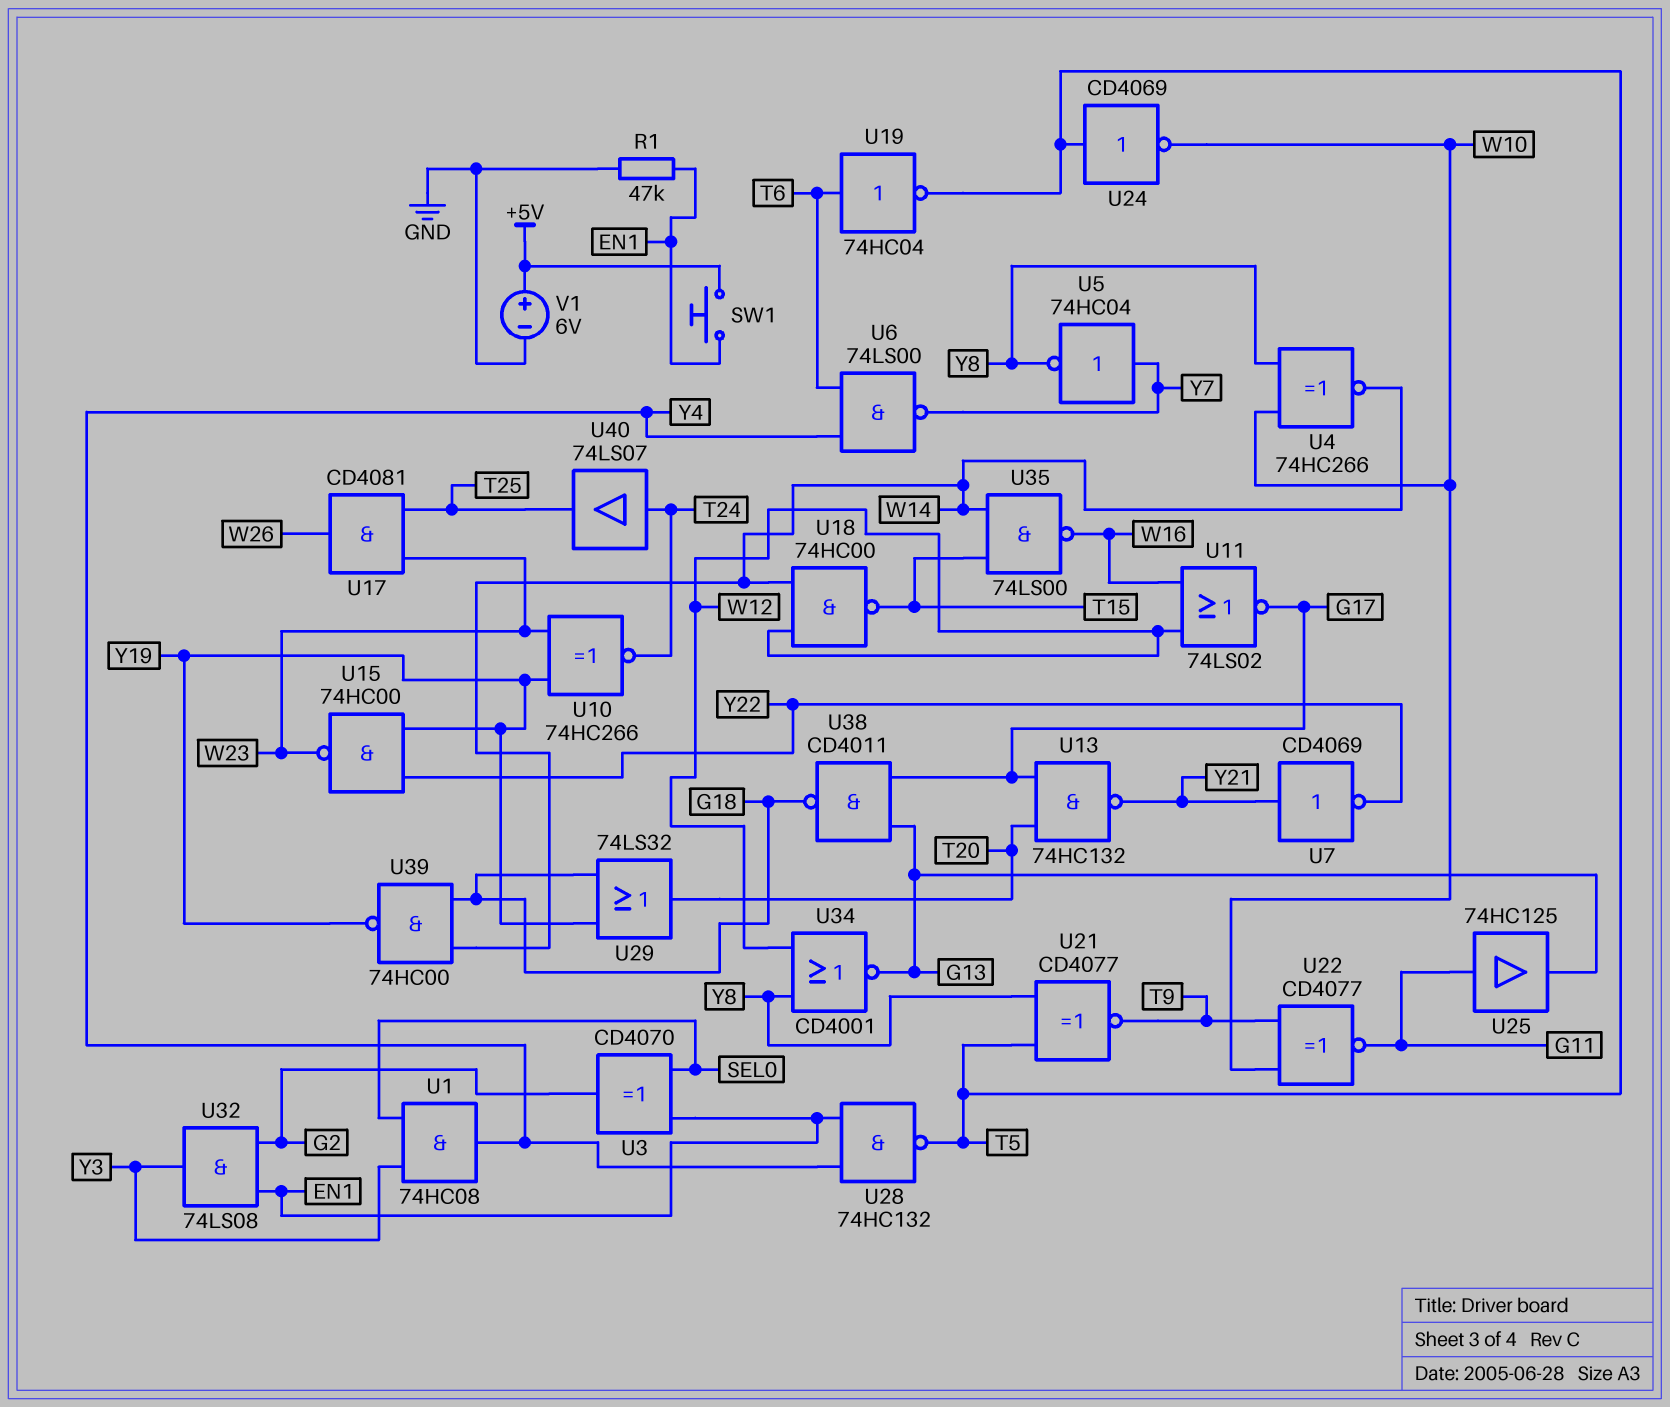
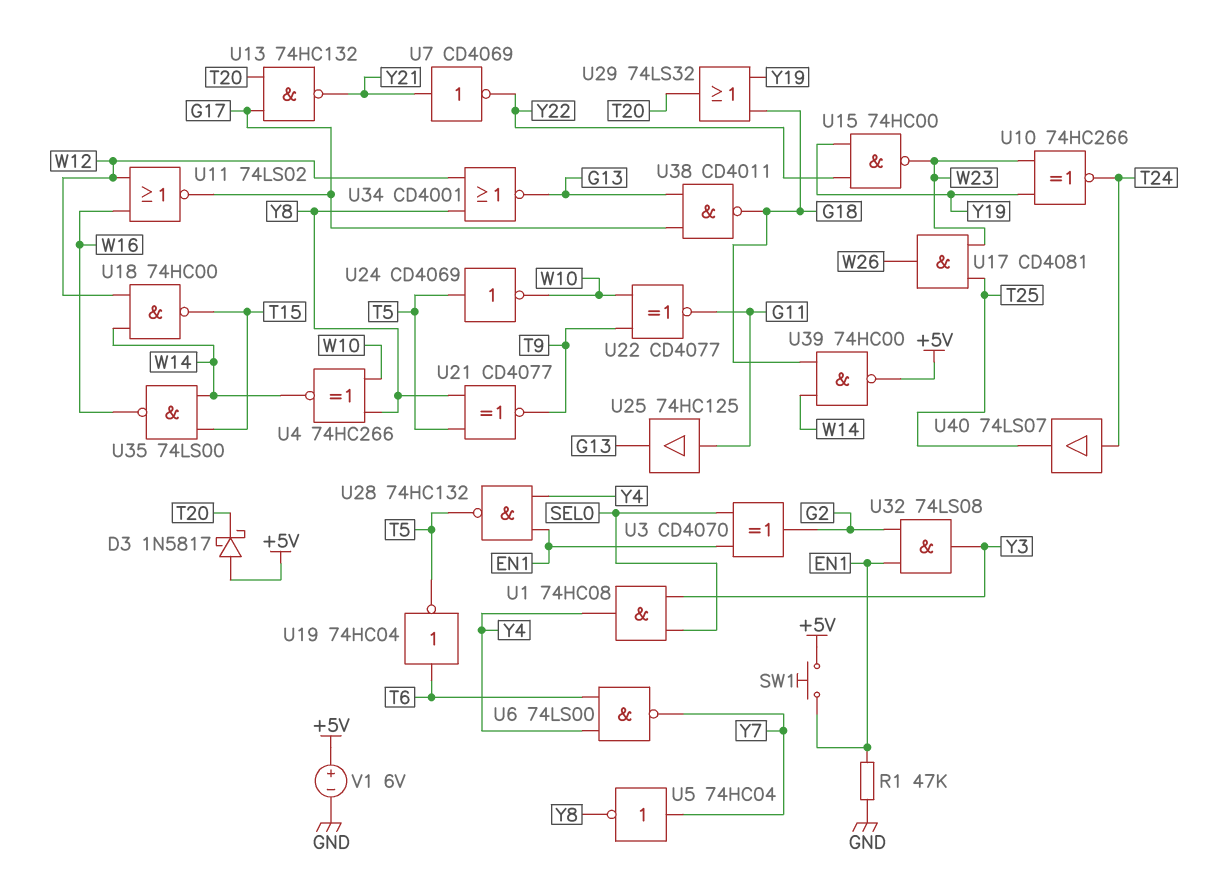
D3: none -> schottky 1N5817 (A +5V, K T20)
U39: NAND 74HC00 (in G18, in W14, out Y19) -> NAND 74HC00 (in G18, in W14, out +5V)

